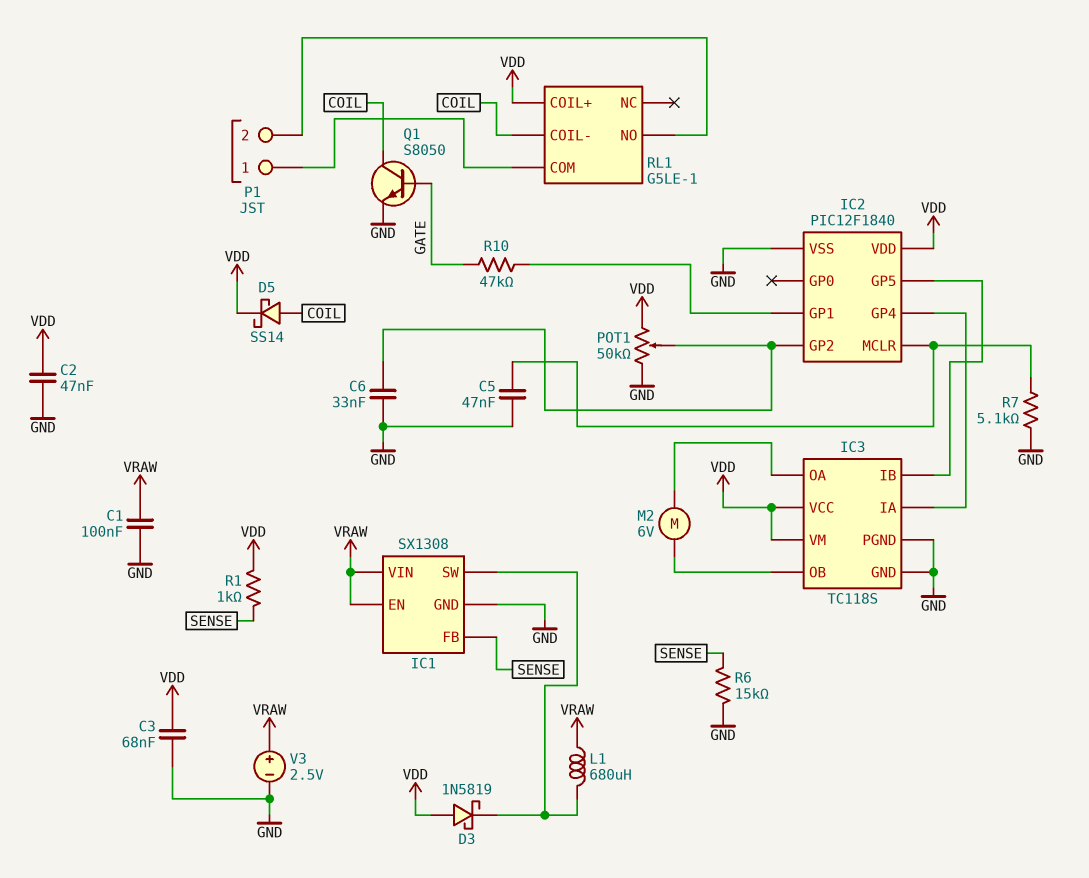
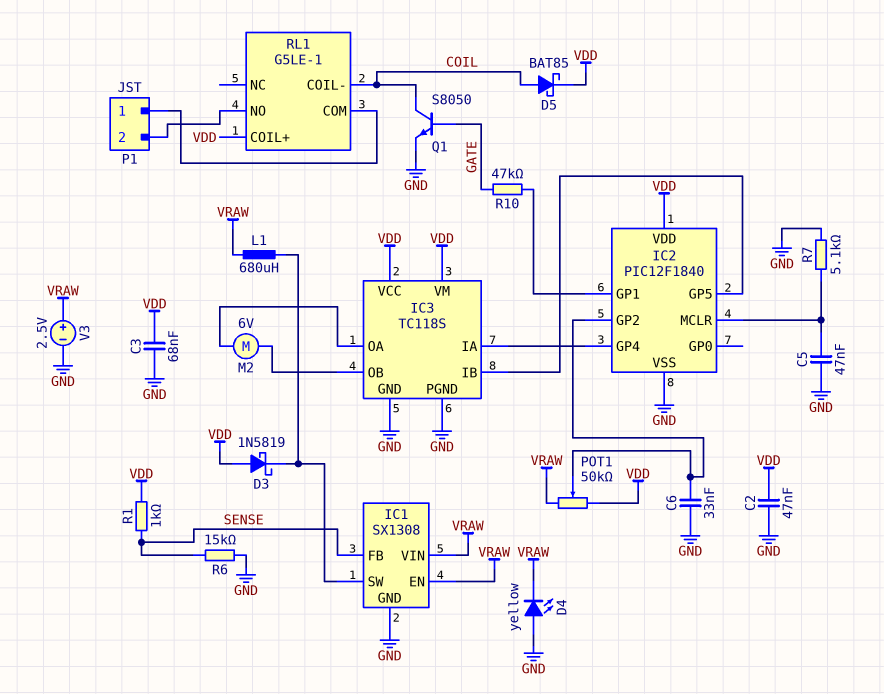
C1: 100nF (GND, VRAW) -> none
D4: none -> LED yellow (A GND, K VRAW)
D5: schottky SS14 (A COIL, K VDD) -> schottky BAT85 (A COIL, K VDD)
POT1: 50k (GND, VDD, wiper IC2/GP2) -> 50k (VDD, VRAW, wiper IC2/GP2)

